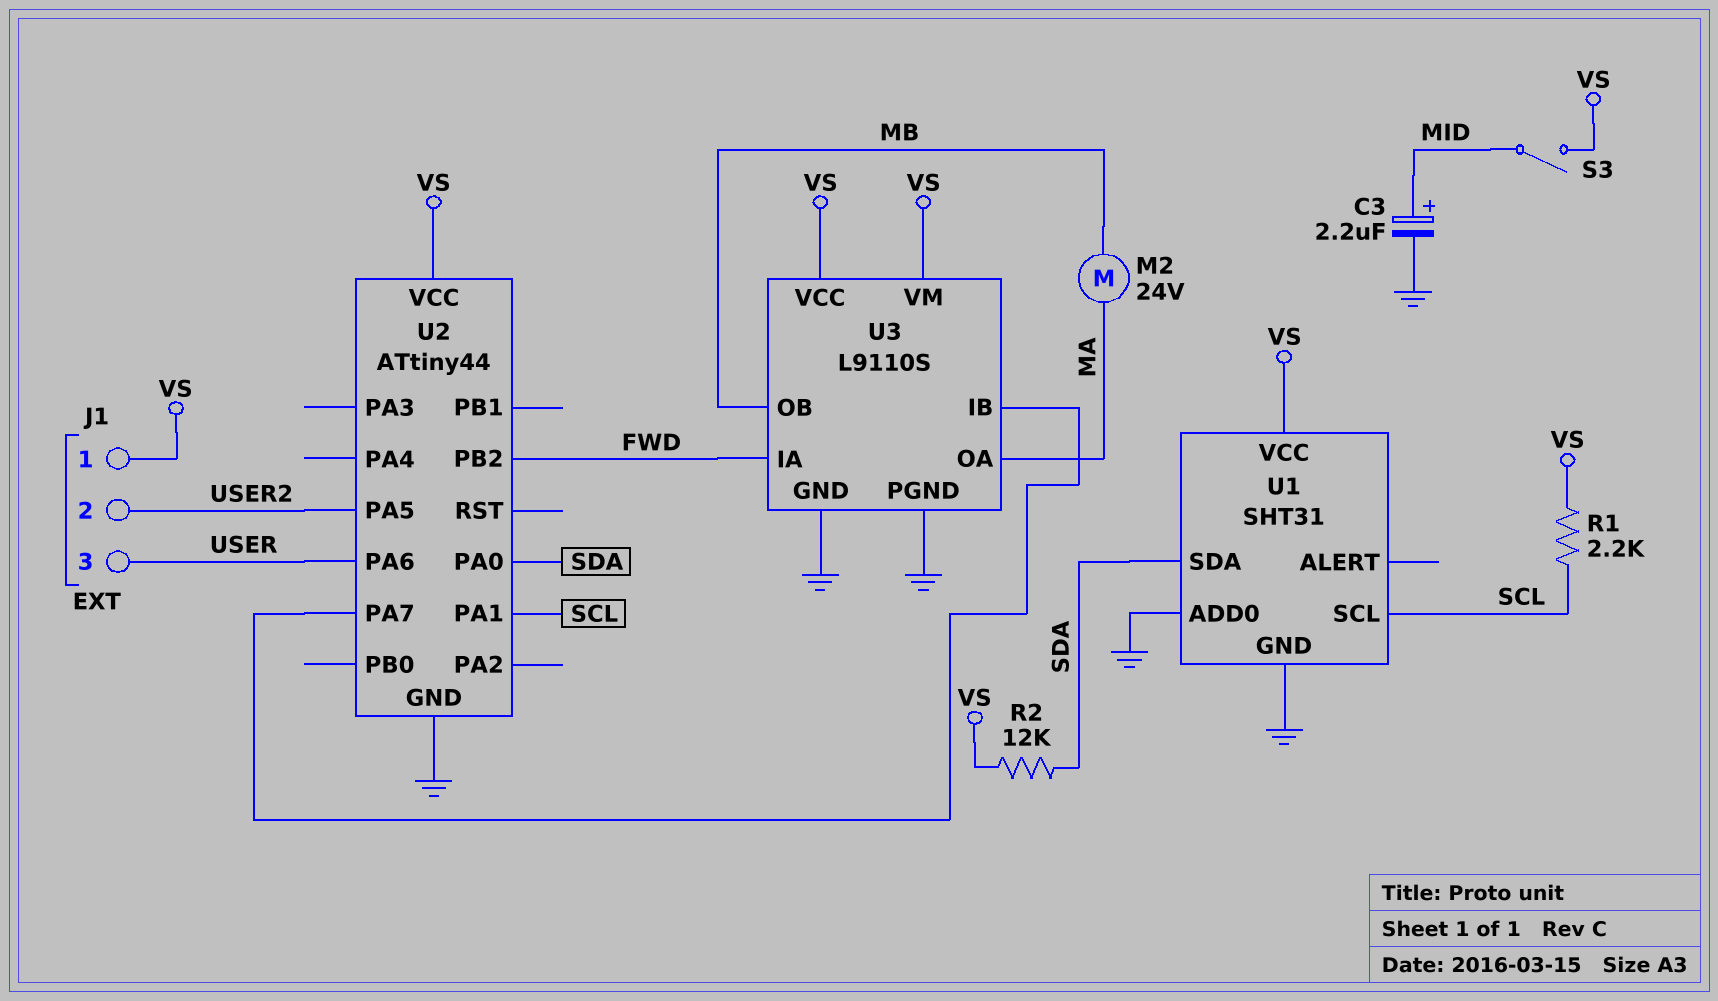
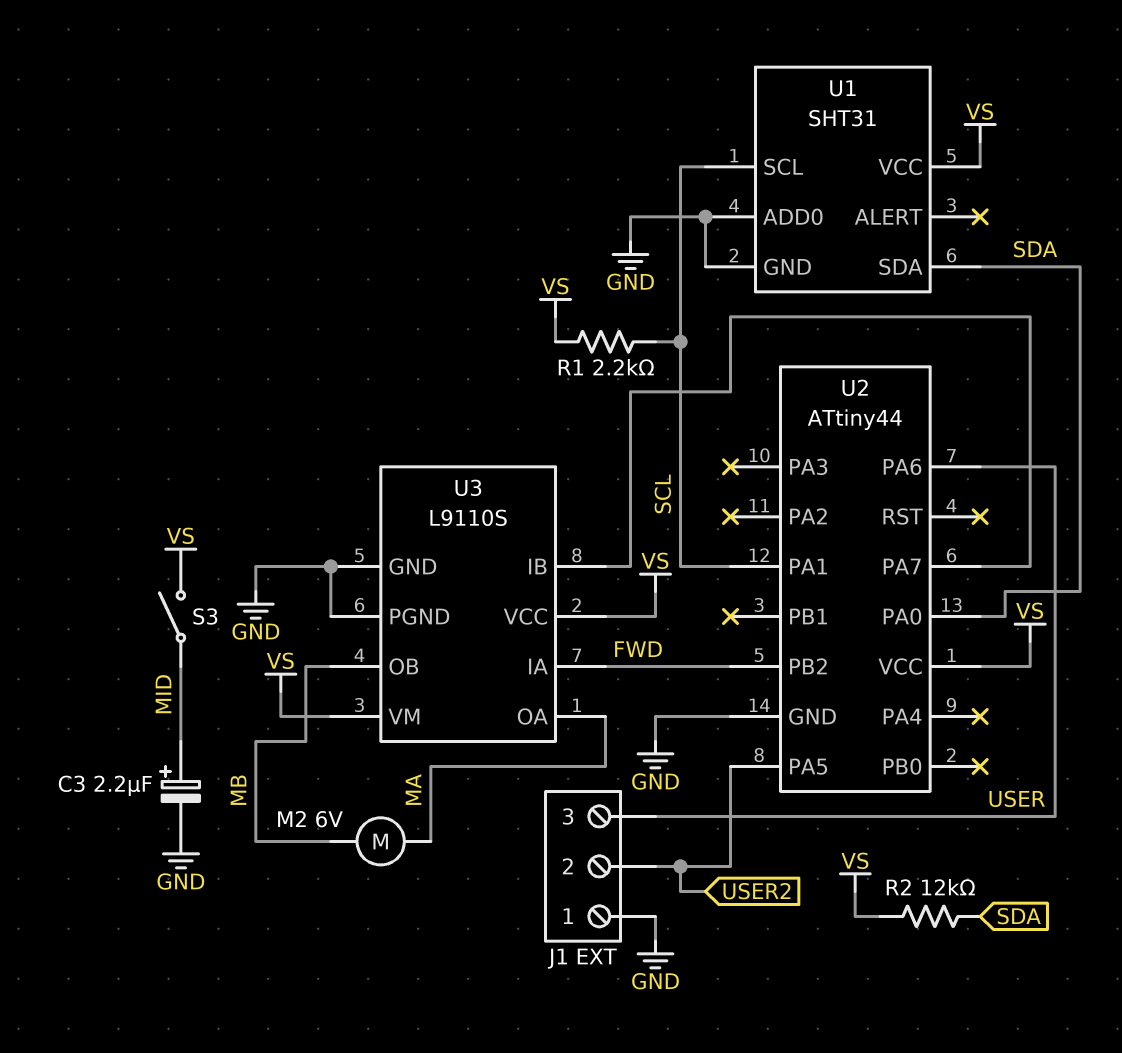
J1 pin 1: VS -> GND
M2: motor 24V (MA, MB) -> motor 6V (MA, MB)

